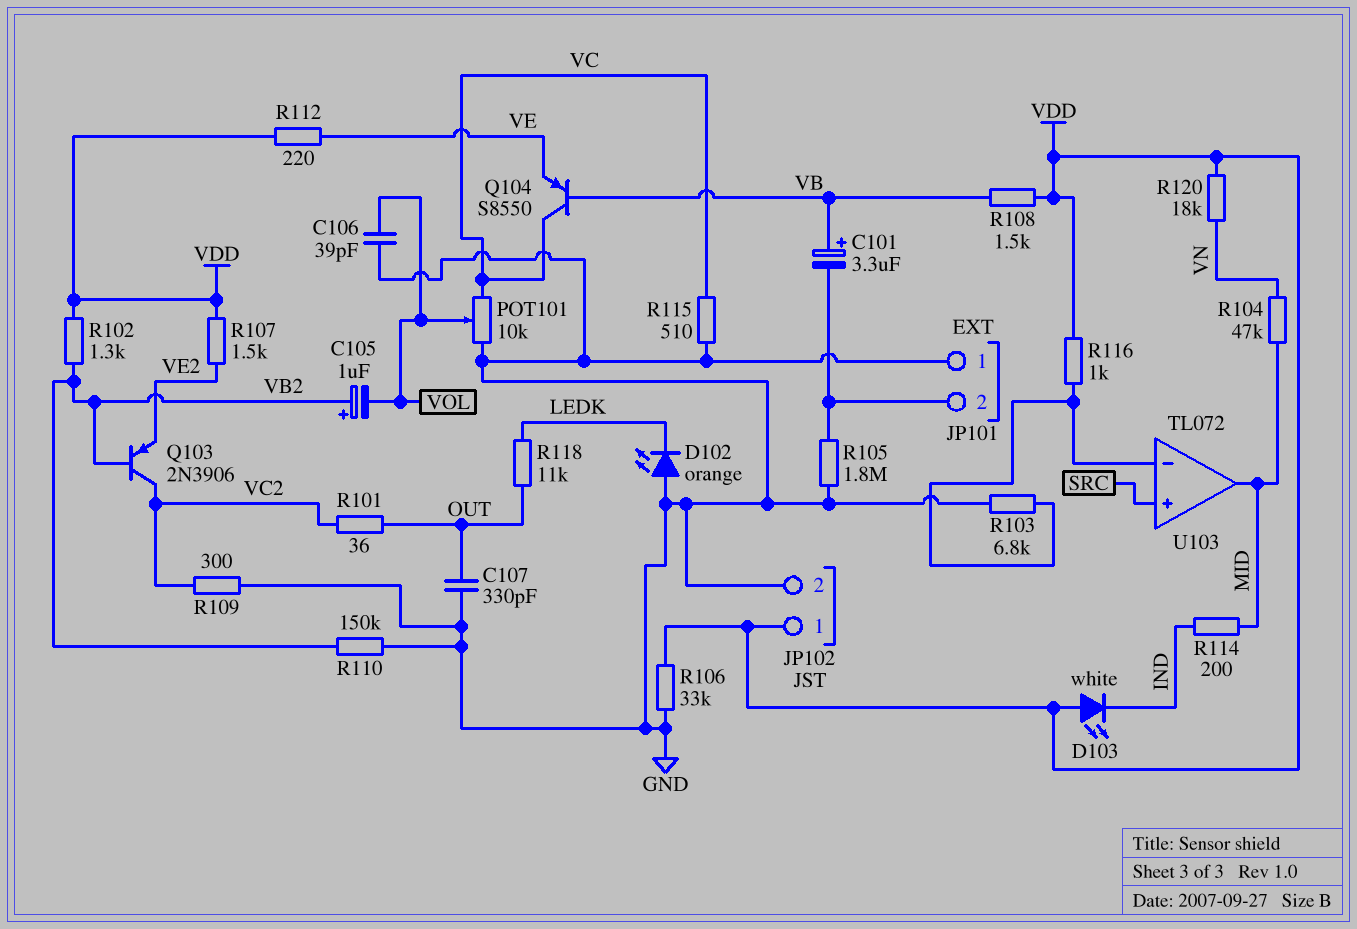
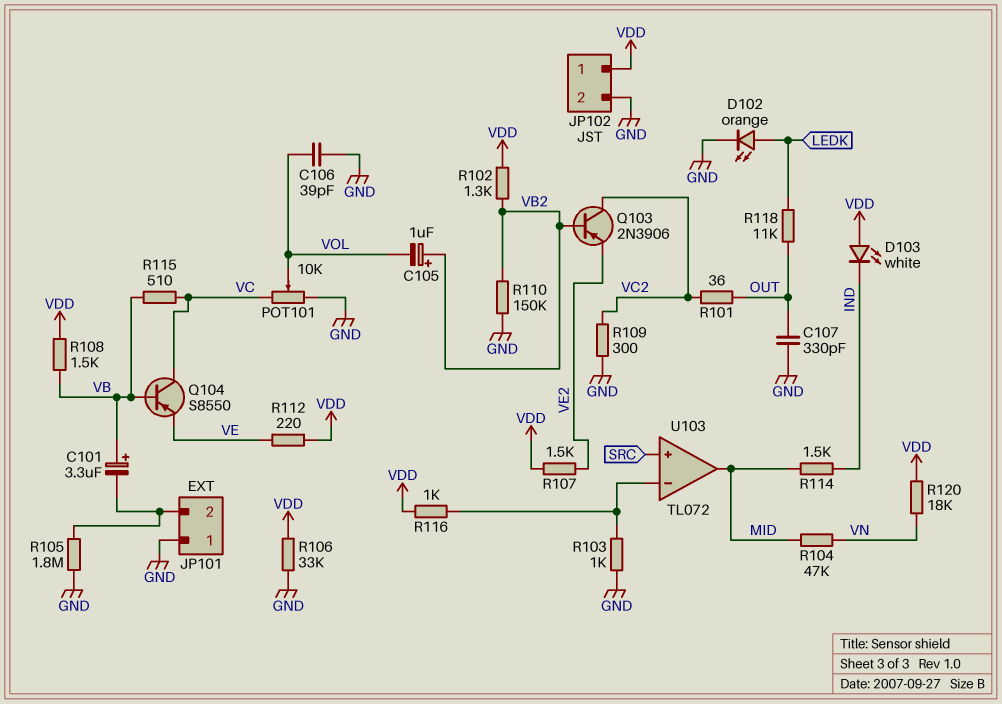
D102: LED orange (A GND, K LEDK) -> LED orange (A LEDK, K GND)
R103: 6.8k (GND, U103/in-) -> 1k (GND, U103/in-)
R114: 200 (IND, MID) -> 1.5k (IND, MID)
R115: 510 (GND, VC) -> 510 (VB, VC)

